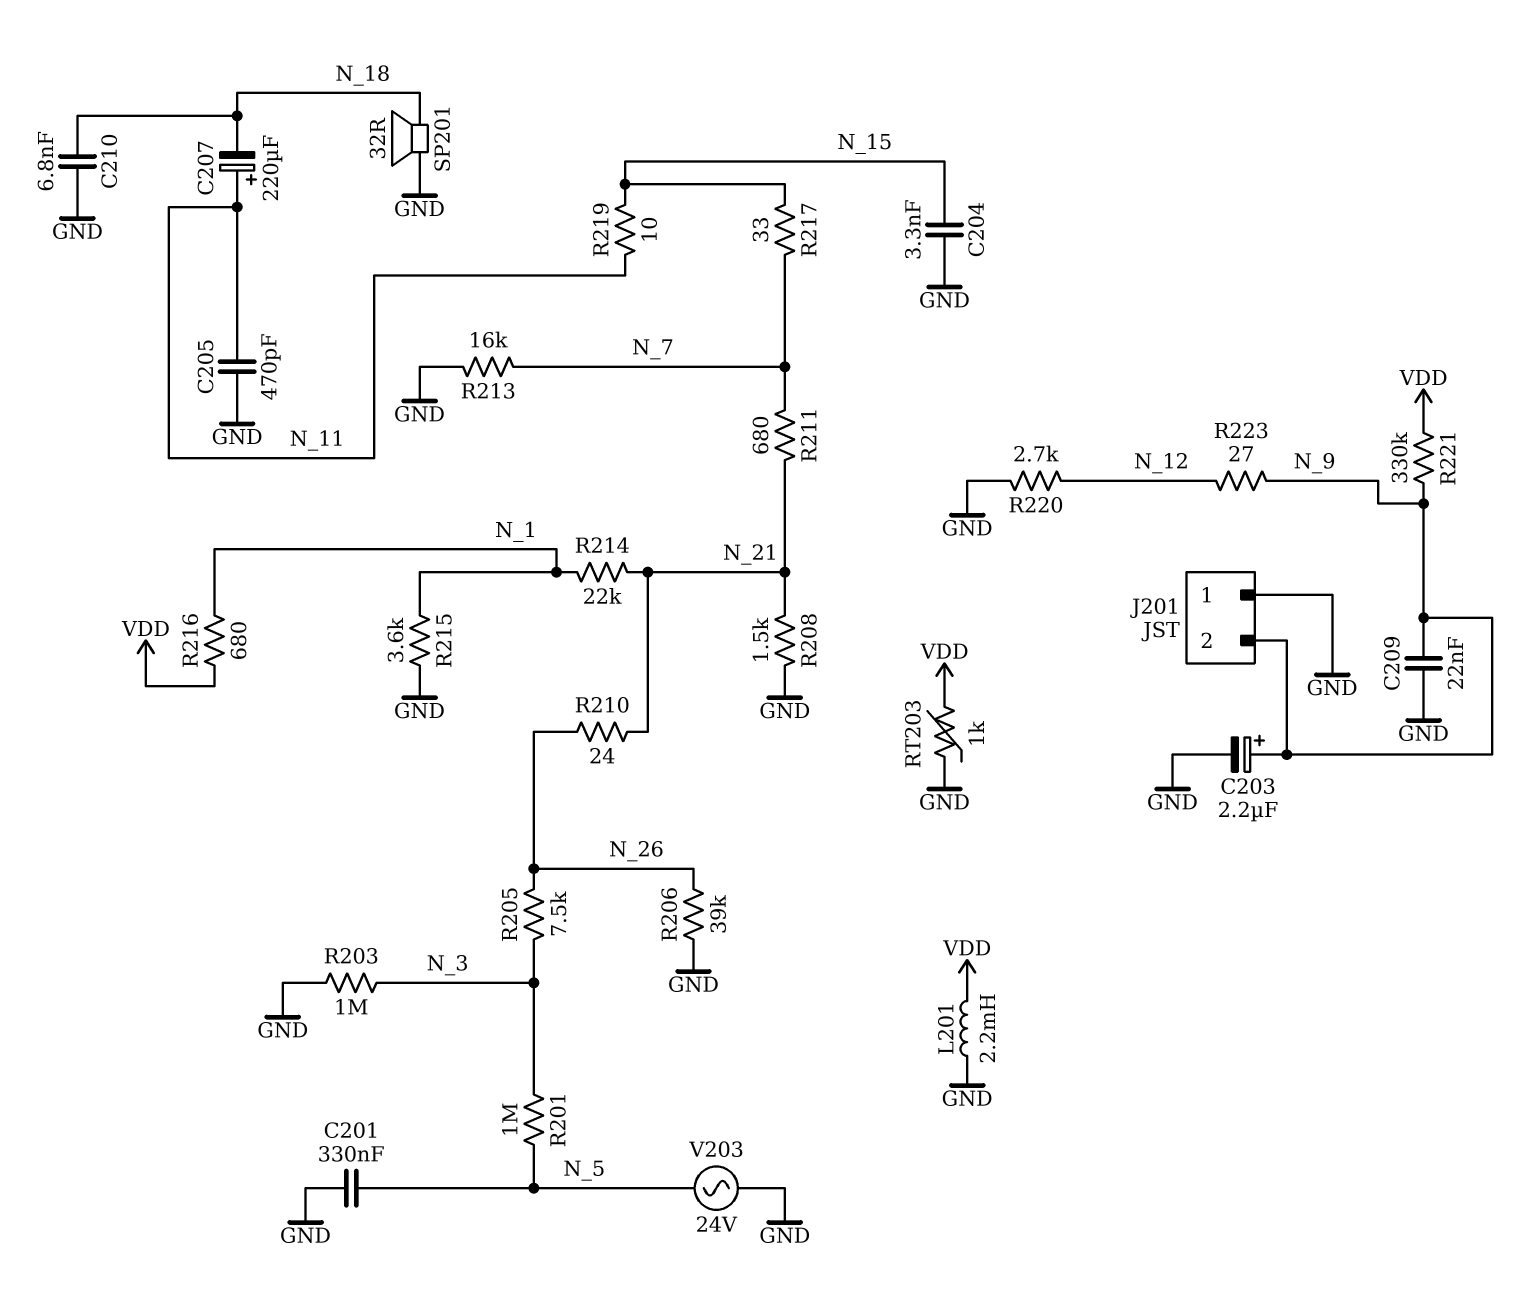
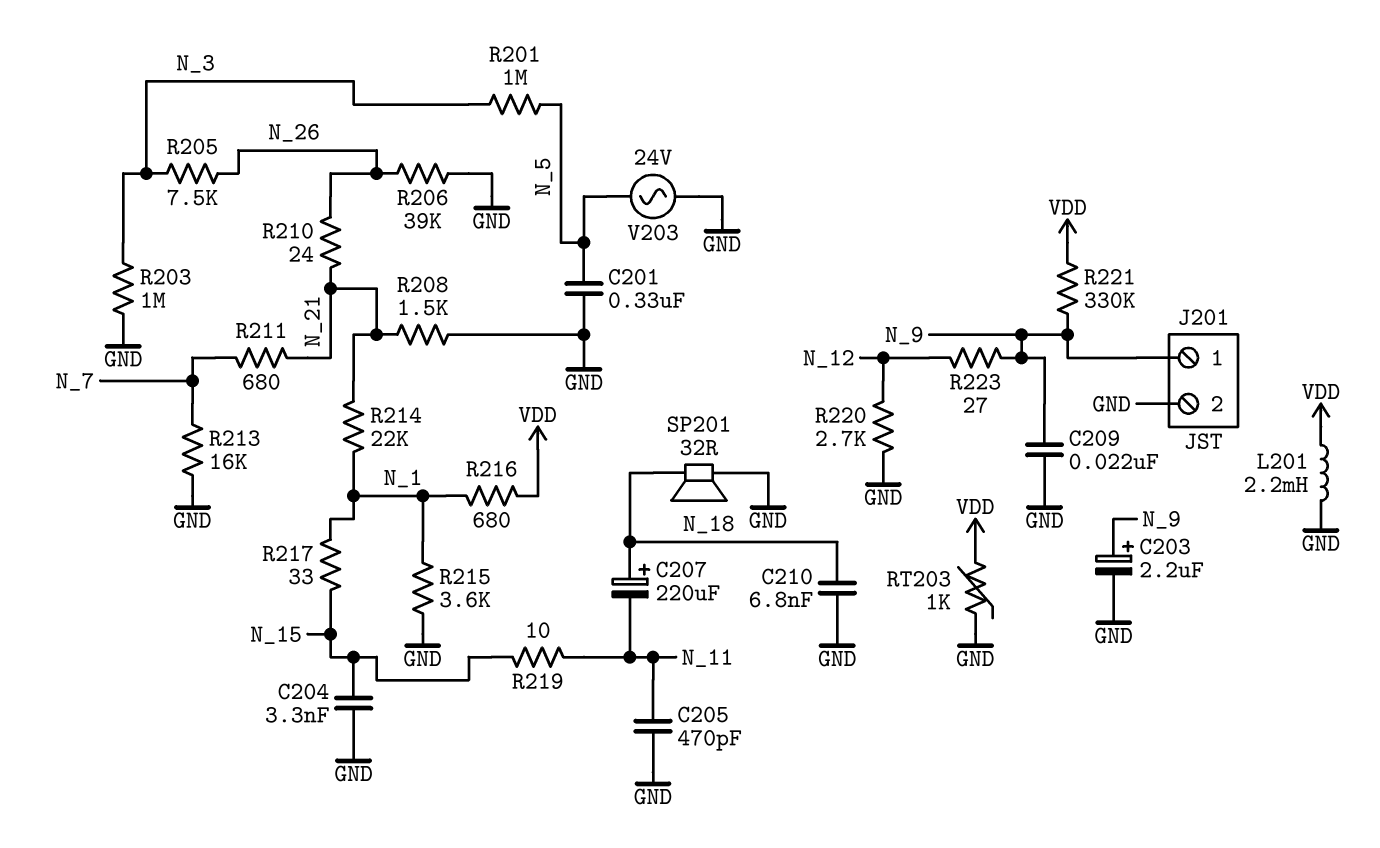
C207: 220uF (plus N_11, minus N_18) -> 220uF (plus N_18, minus N_11)
J201 pin 1: GND -> N_9
J201 pin 2: N_9 -> GND
R217: 33 (N_7, N_15) -> 33 (N_1, N_15)

